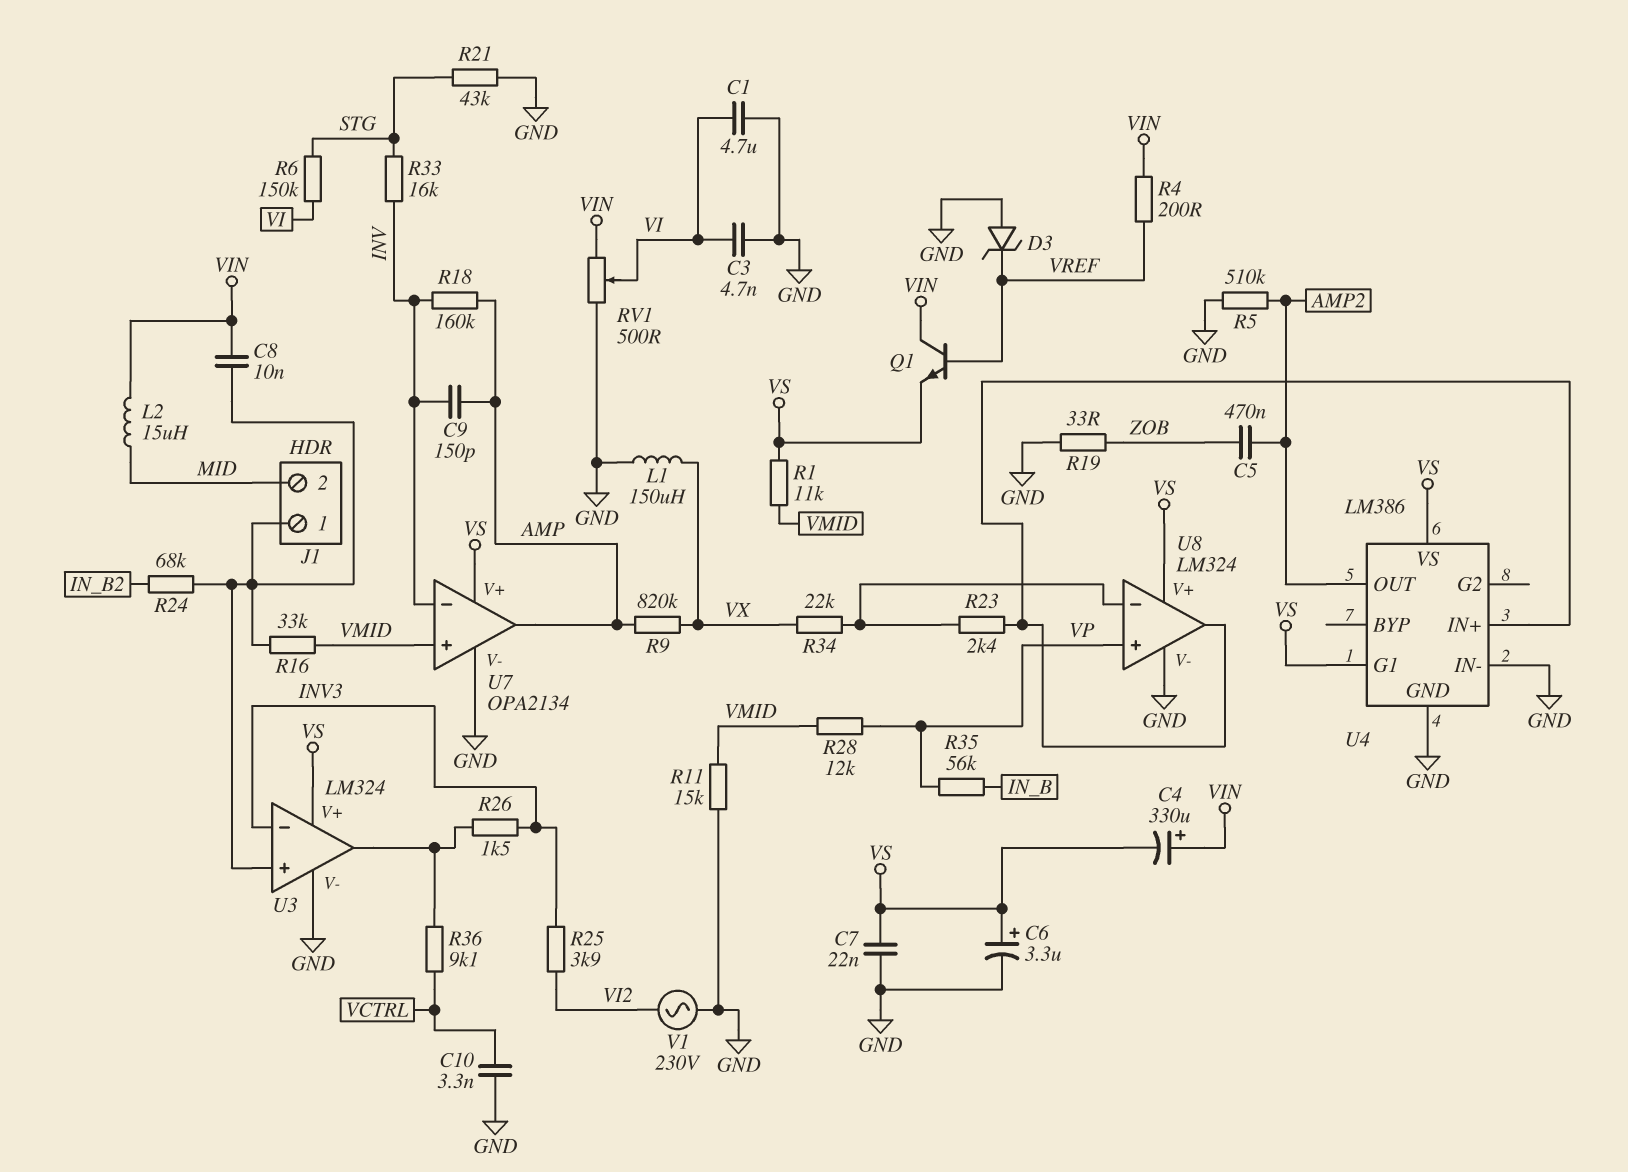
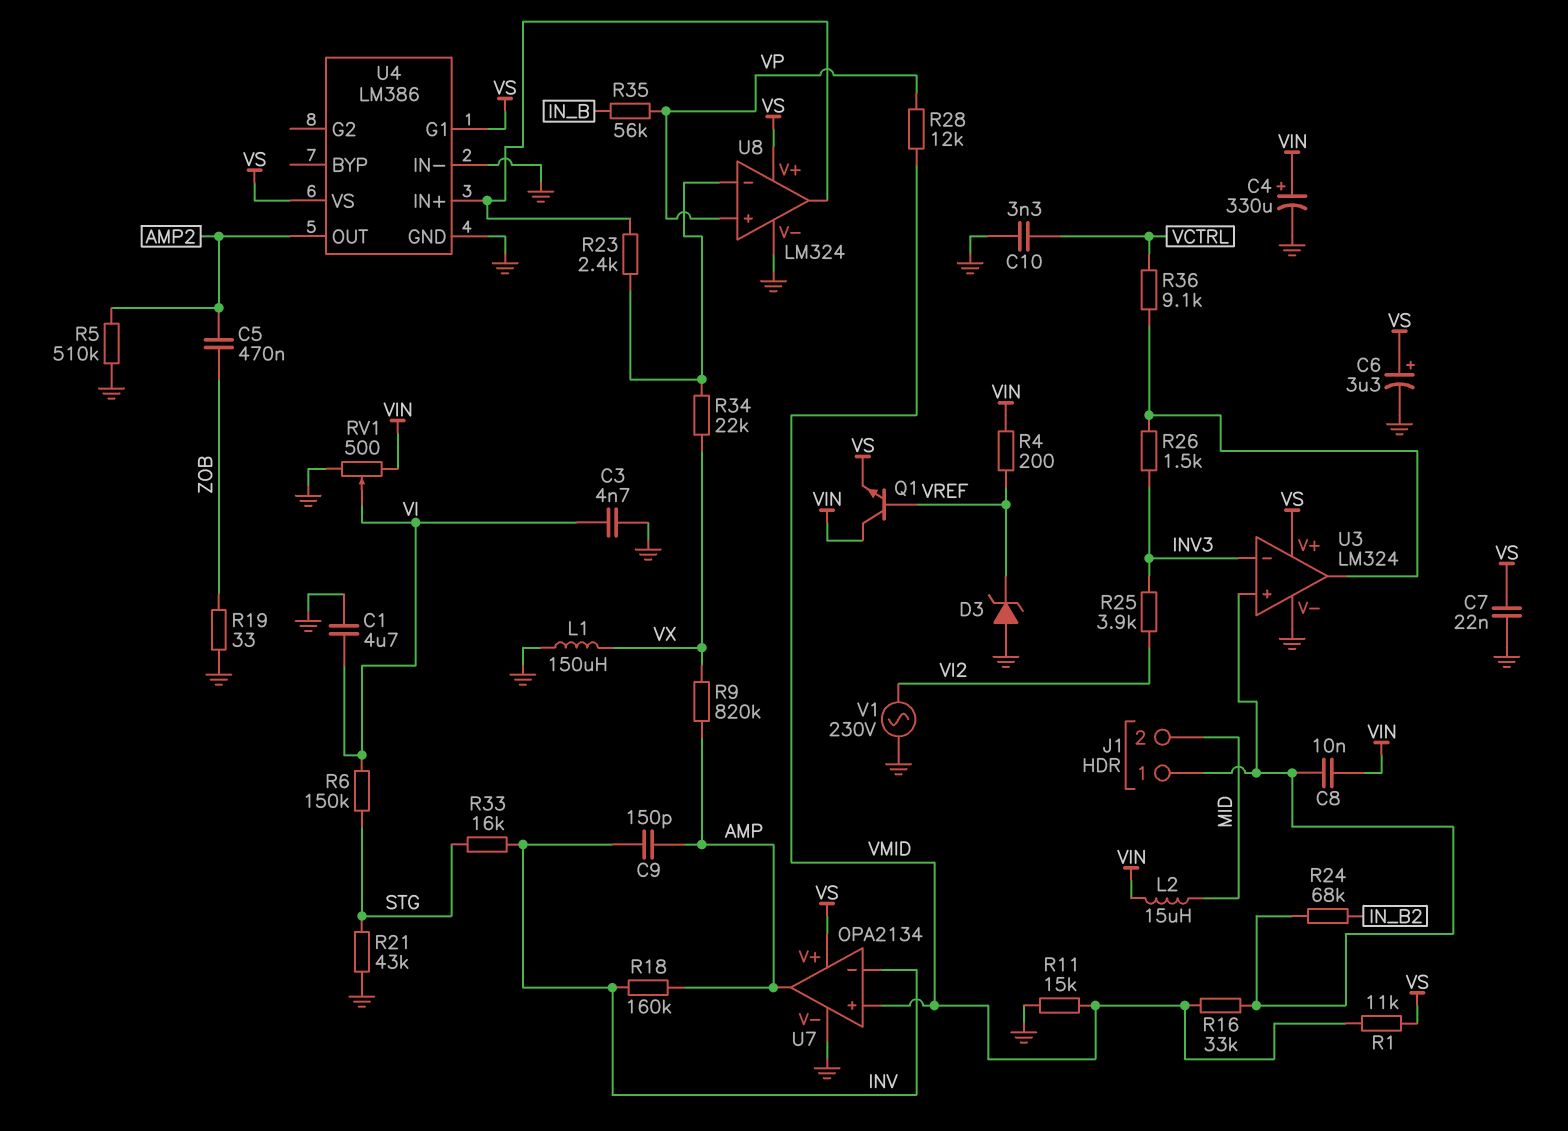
C4: 330uF (plus VIN, minus VS) -> 330uF (plus VIN, minus GND)

